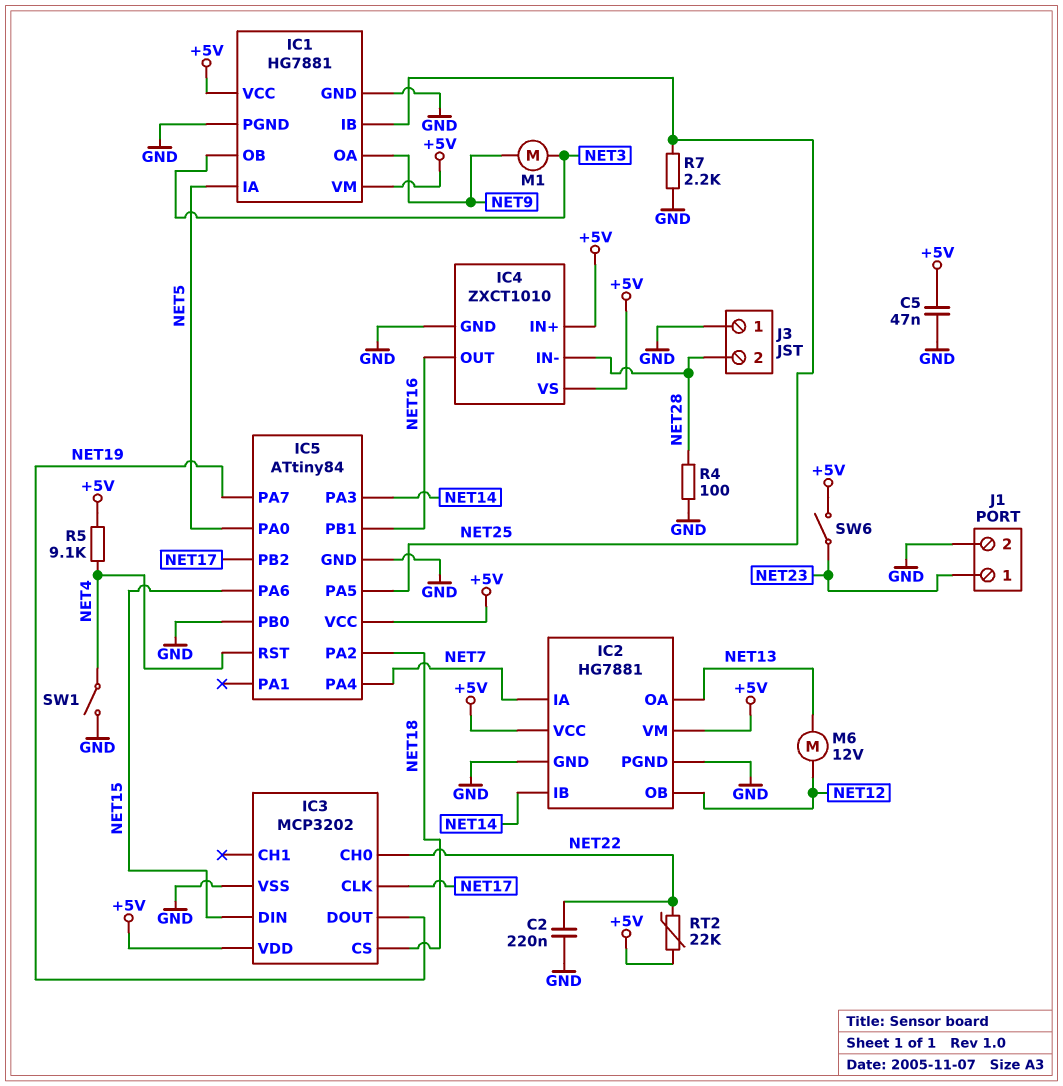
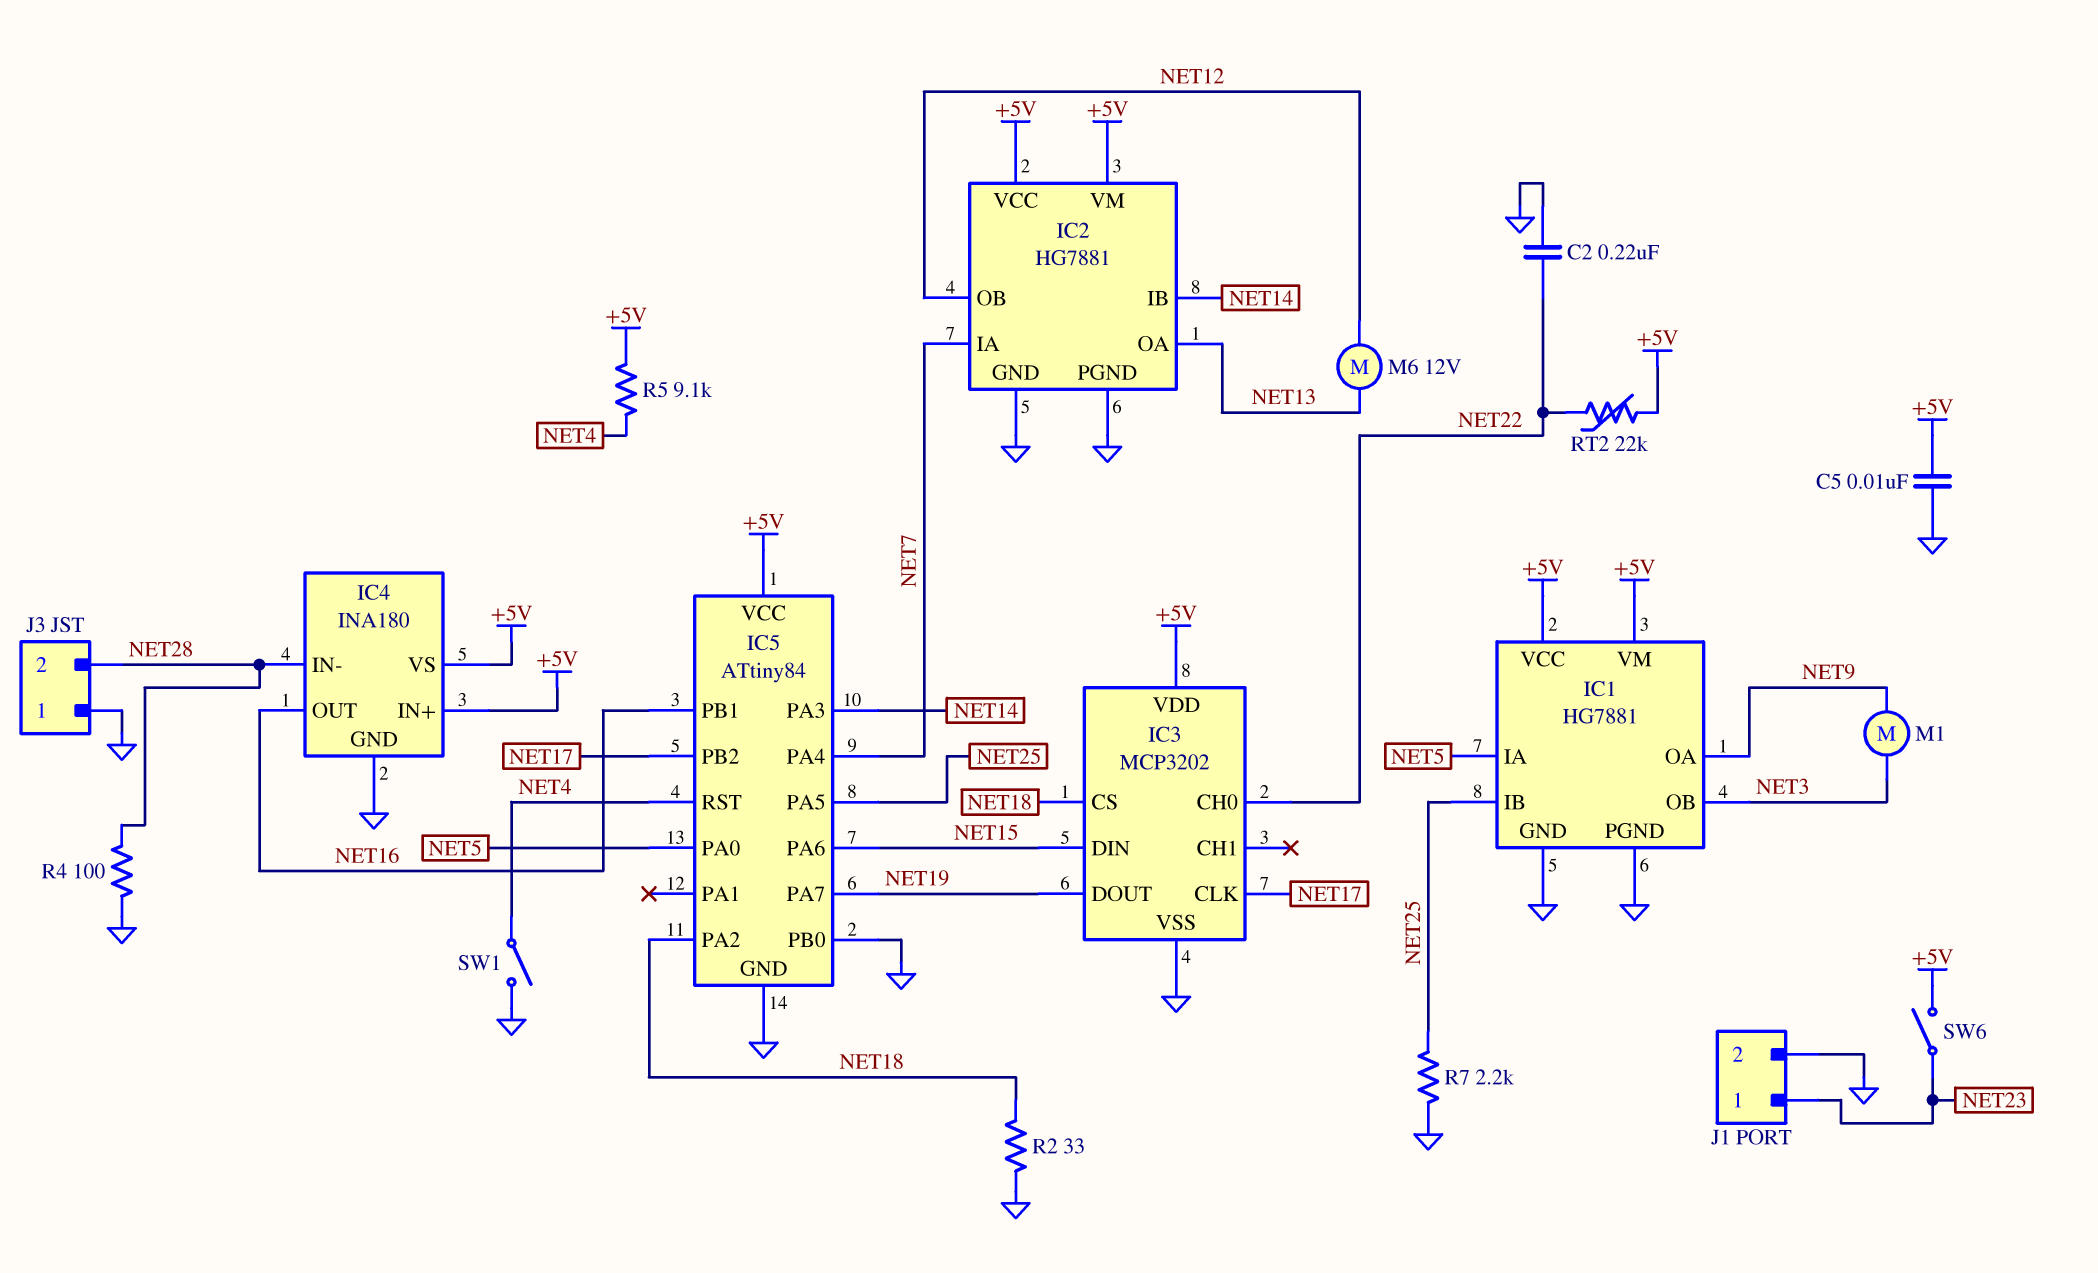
C5: 47nF (+5V, GND) -> 10nF (+5V, GND)
IC4: ZXCT1010 -> INA180
R2: none -> 33 (GND, NET18)

